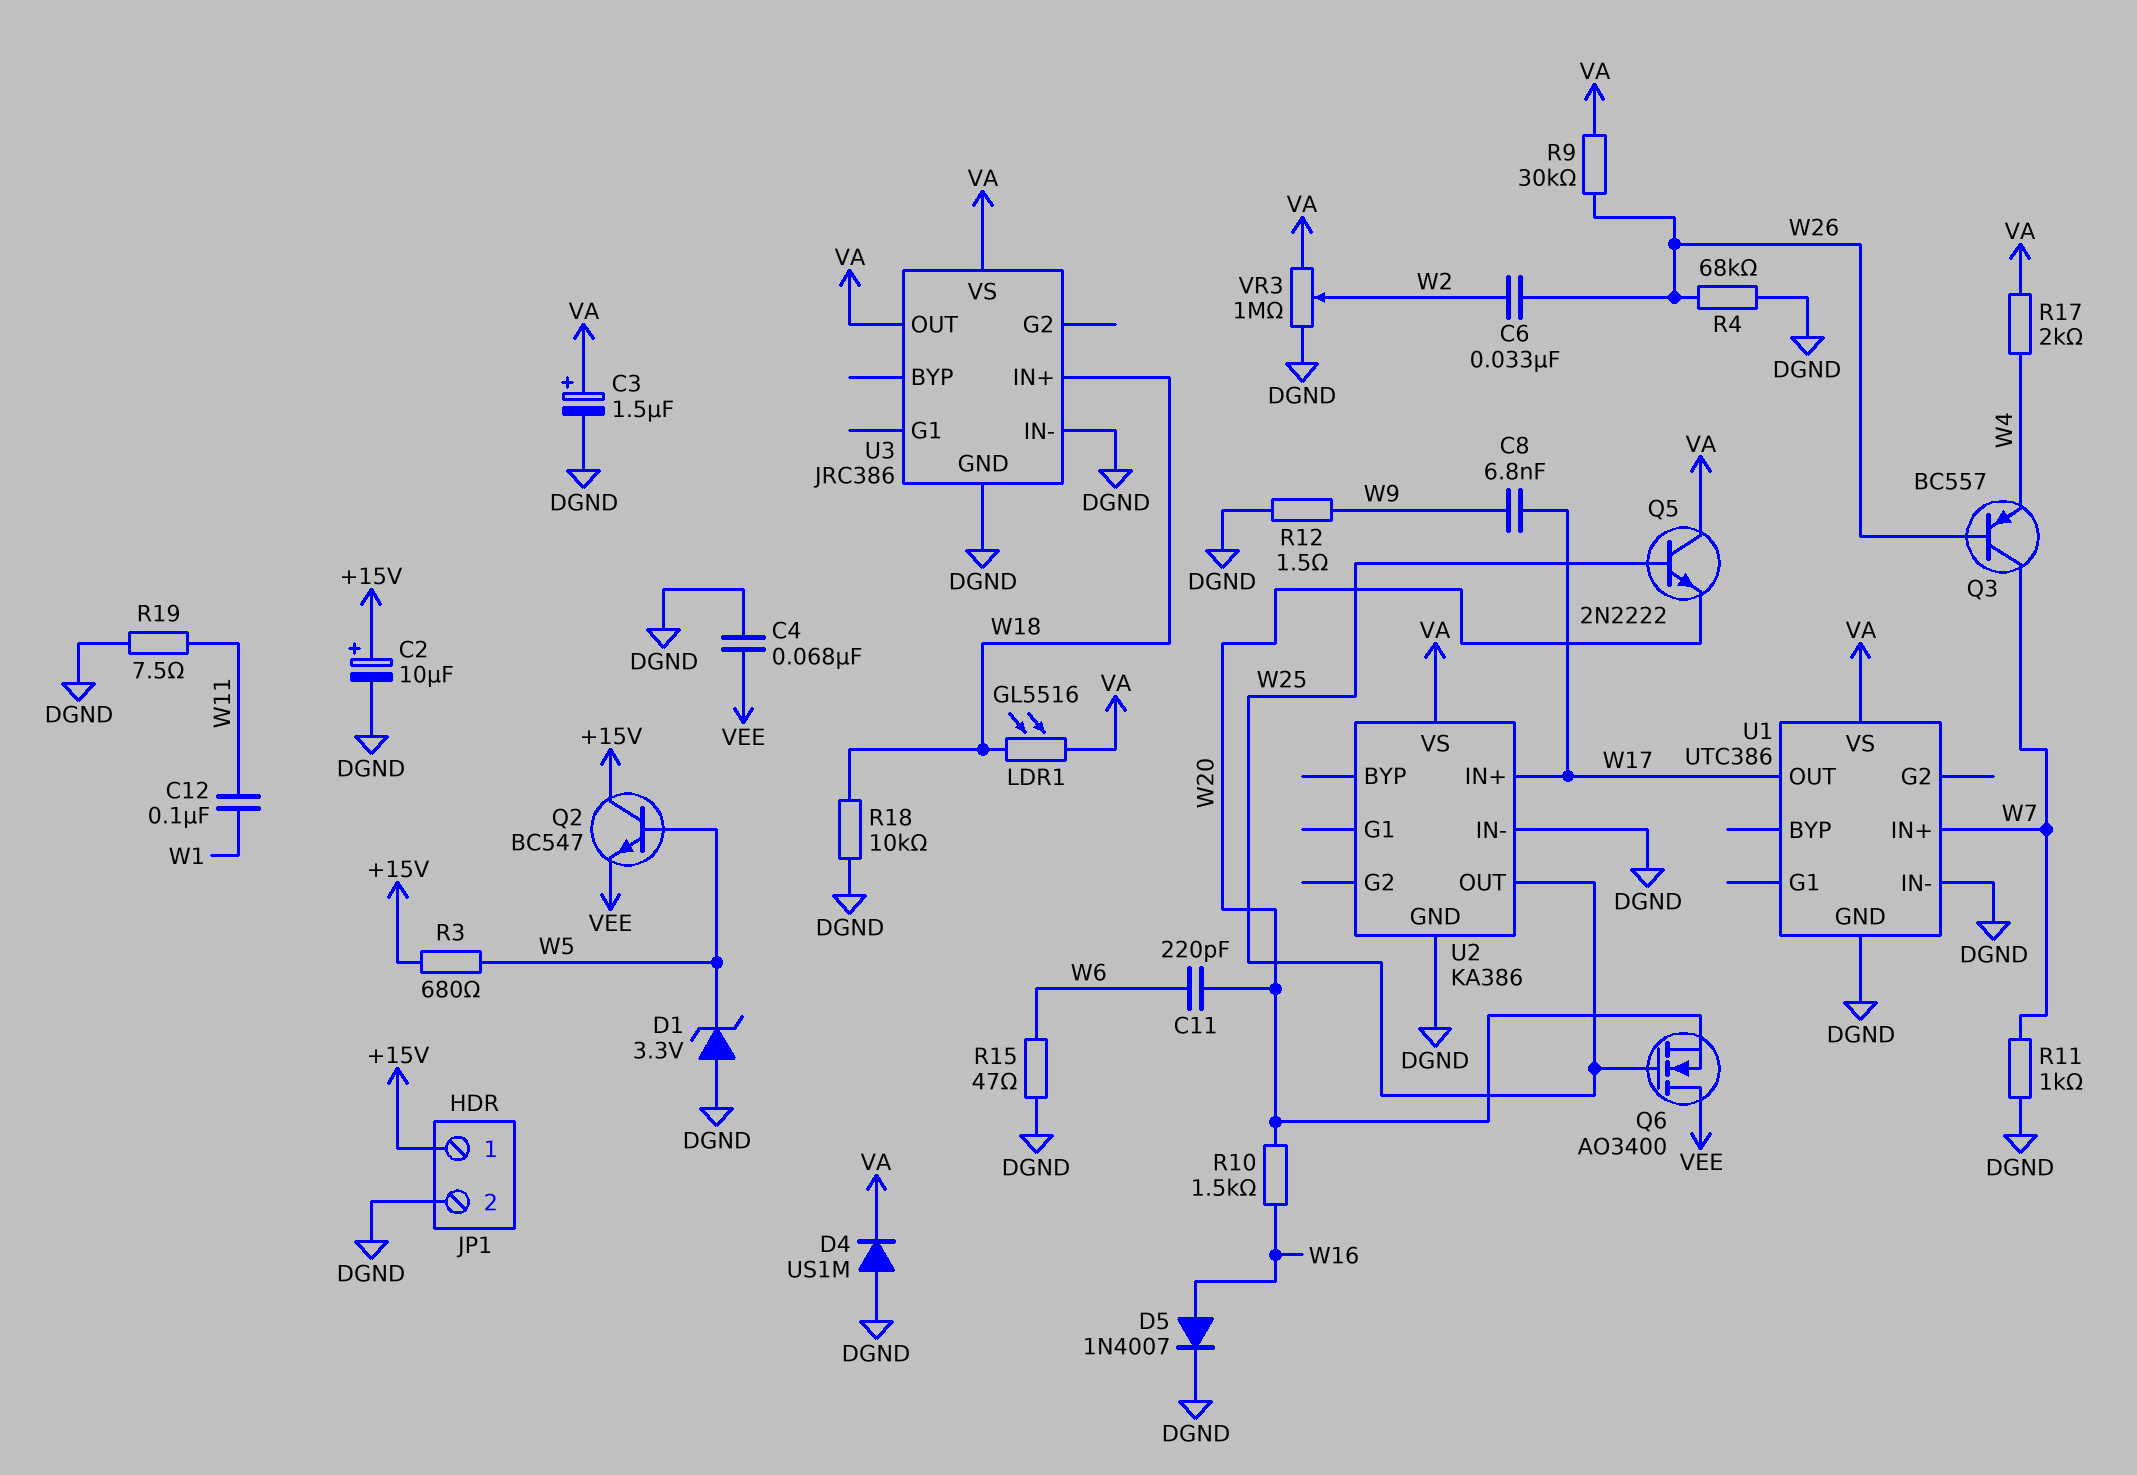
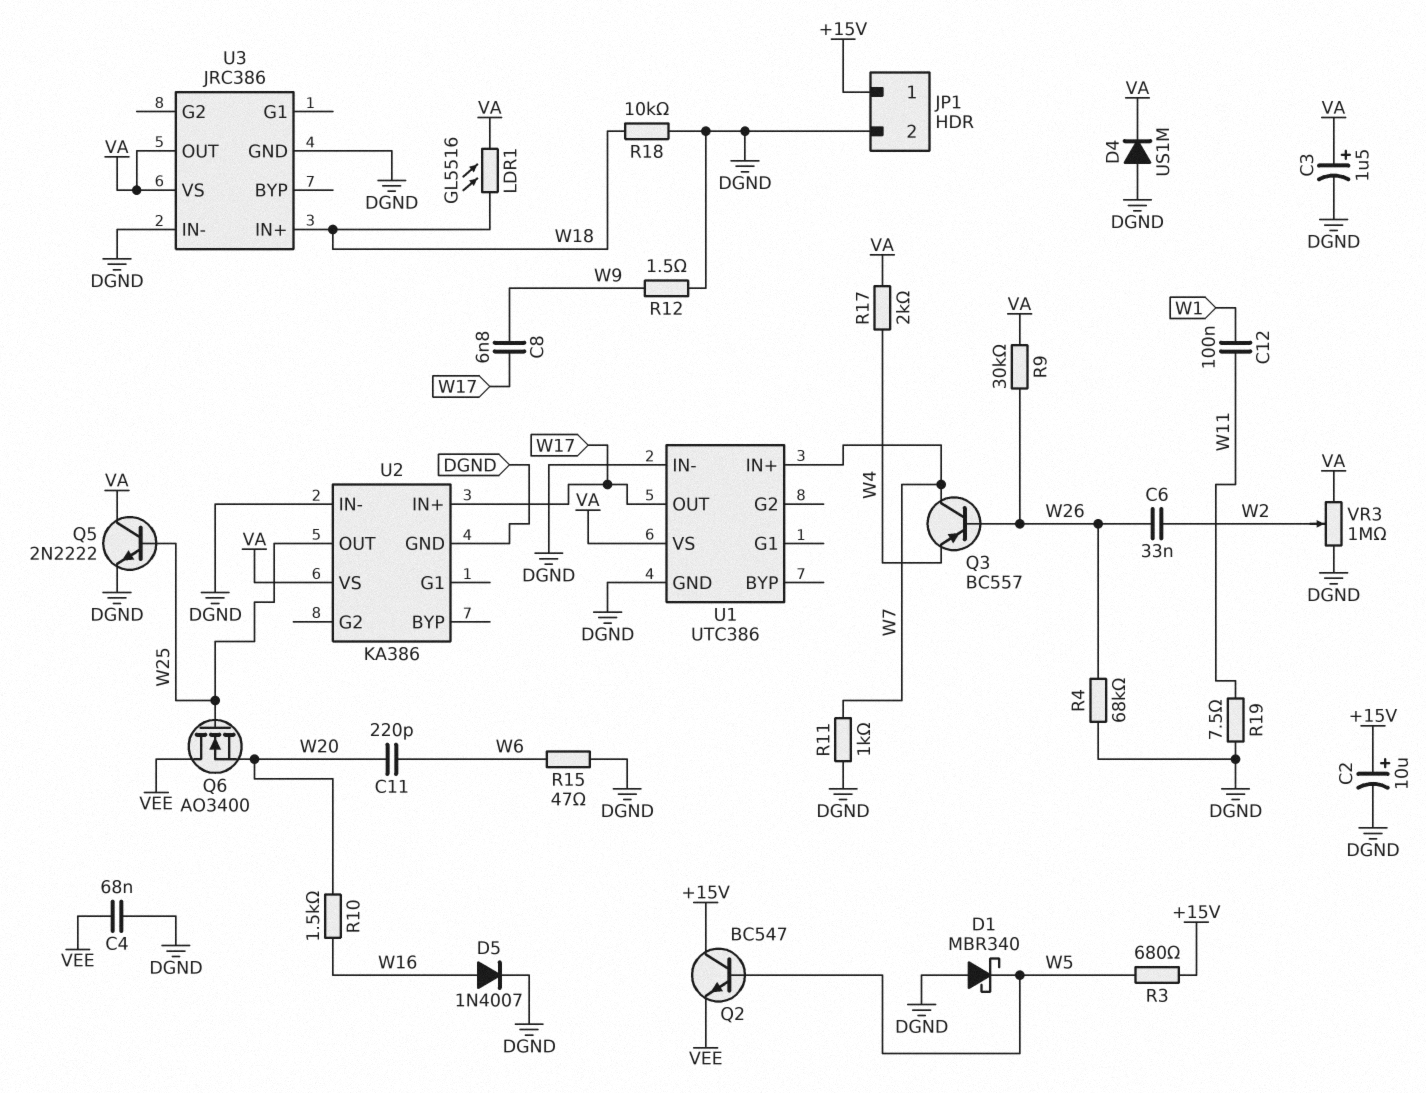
D1: zener 3.3V (A DGND, K W5) -> schottky MBR340 (A DGND, K W5)
Q5: NPN 2N2222 (B W25, C VA, E W20) -> NPN 2N2222 (B W25, C VA, E DGND)

